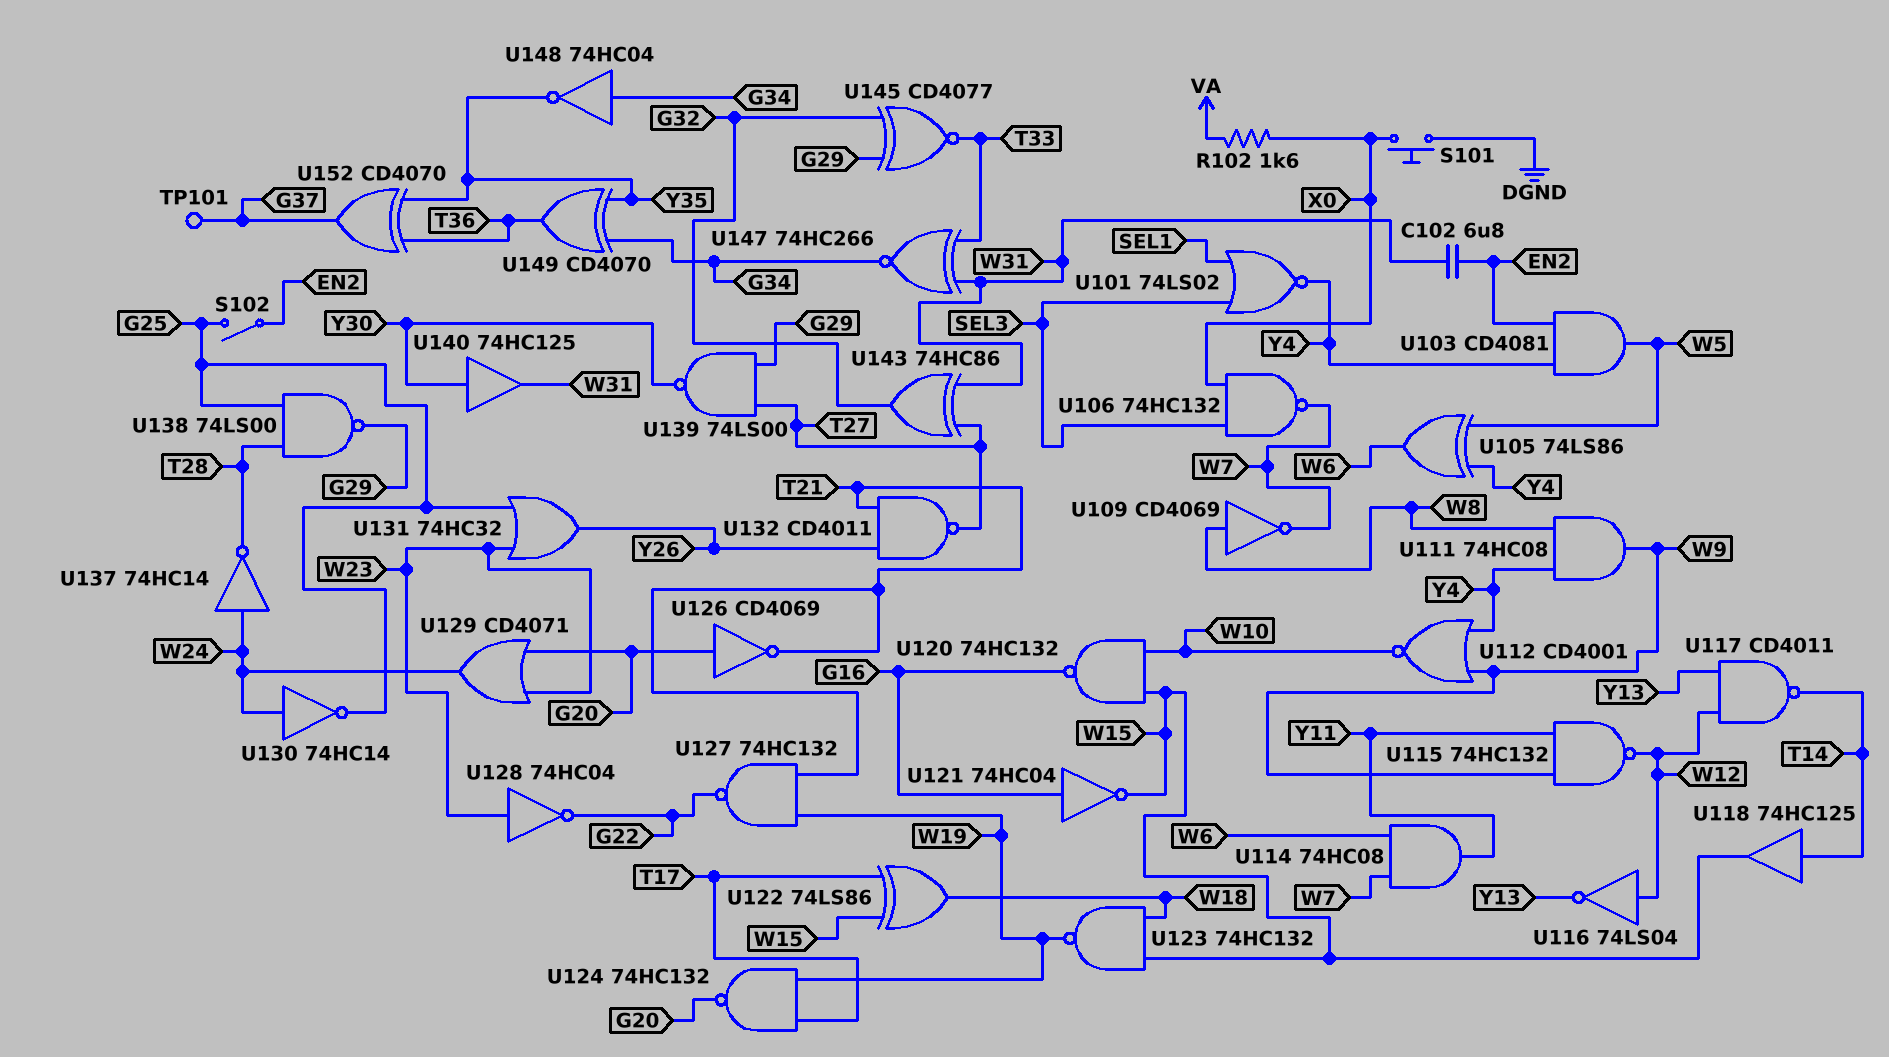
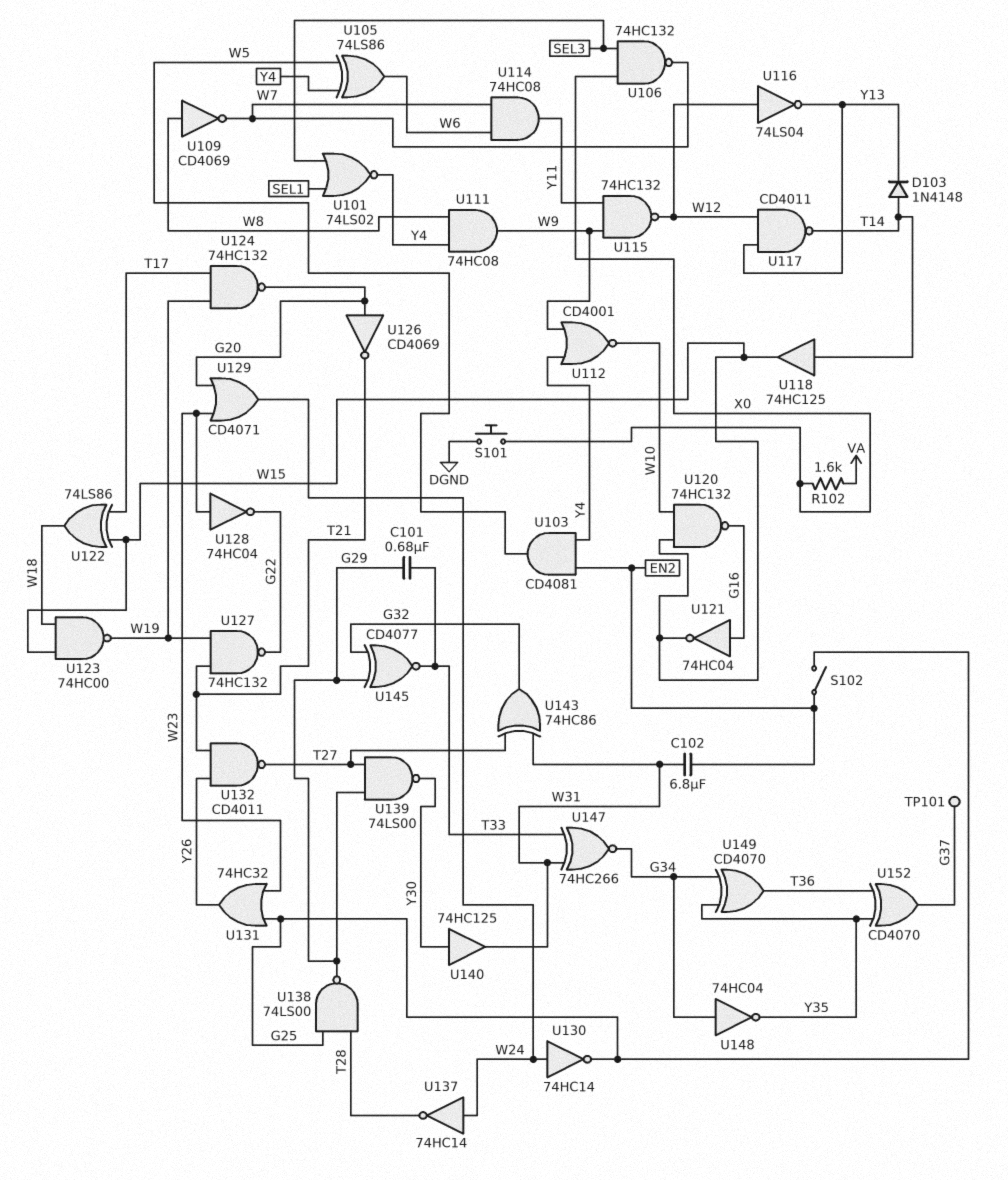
C101: none -> 680nF (G29, T33)
D103: none -> diode 1N4148 (A T14, K Y13)
U123: NAND 74HC132 (in W15, in W18, out W19) -> NAND 74HC00 (in W15, in W18, out W19)

